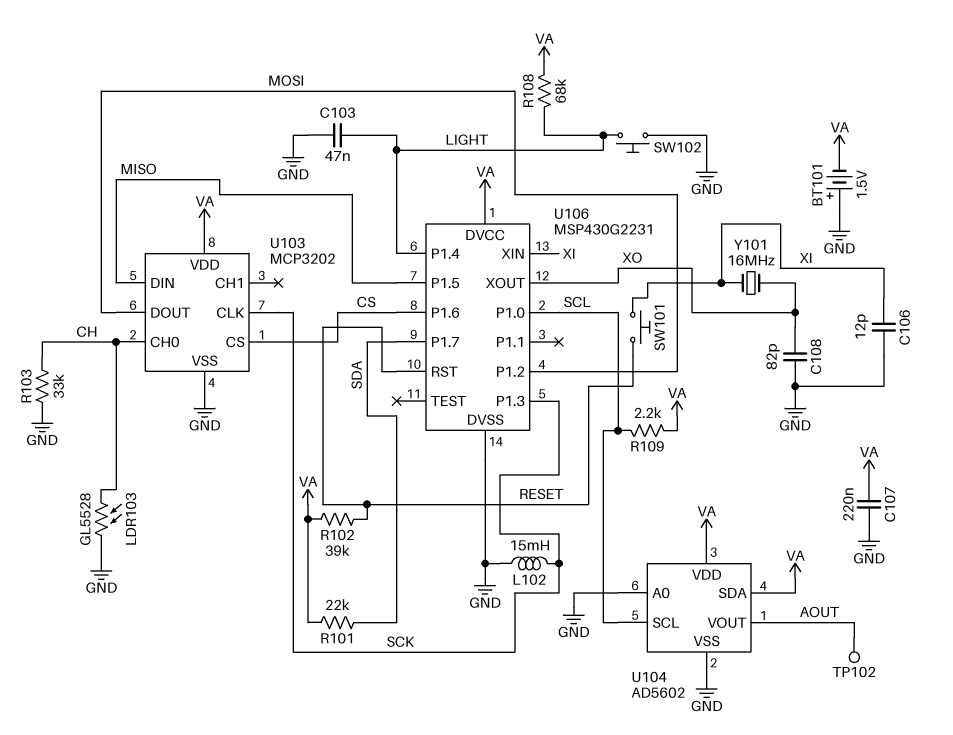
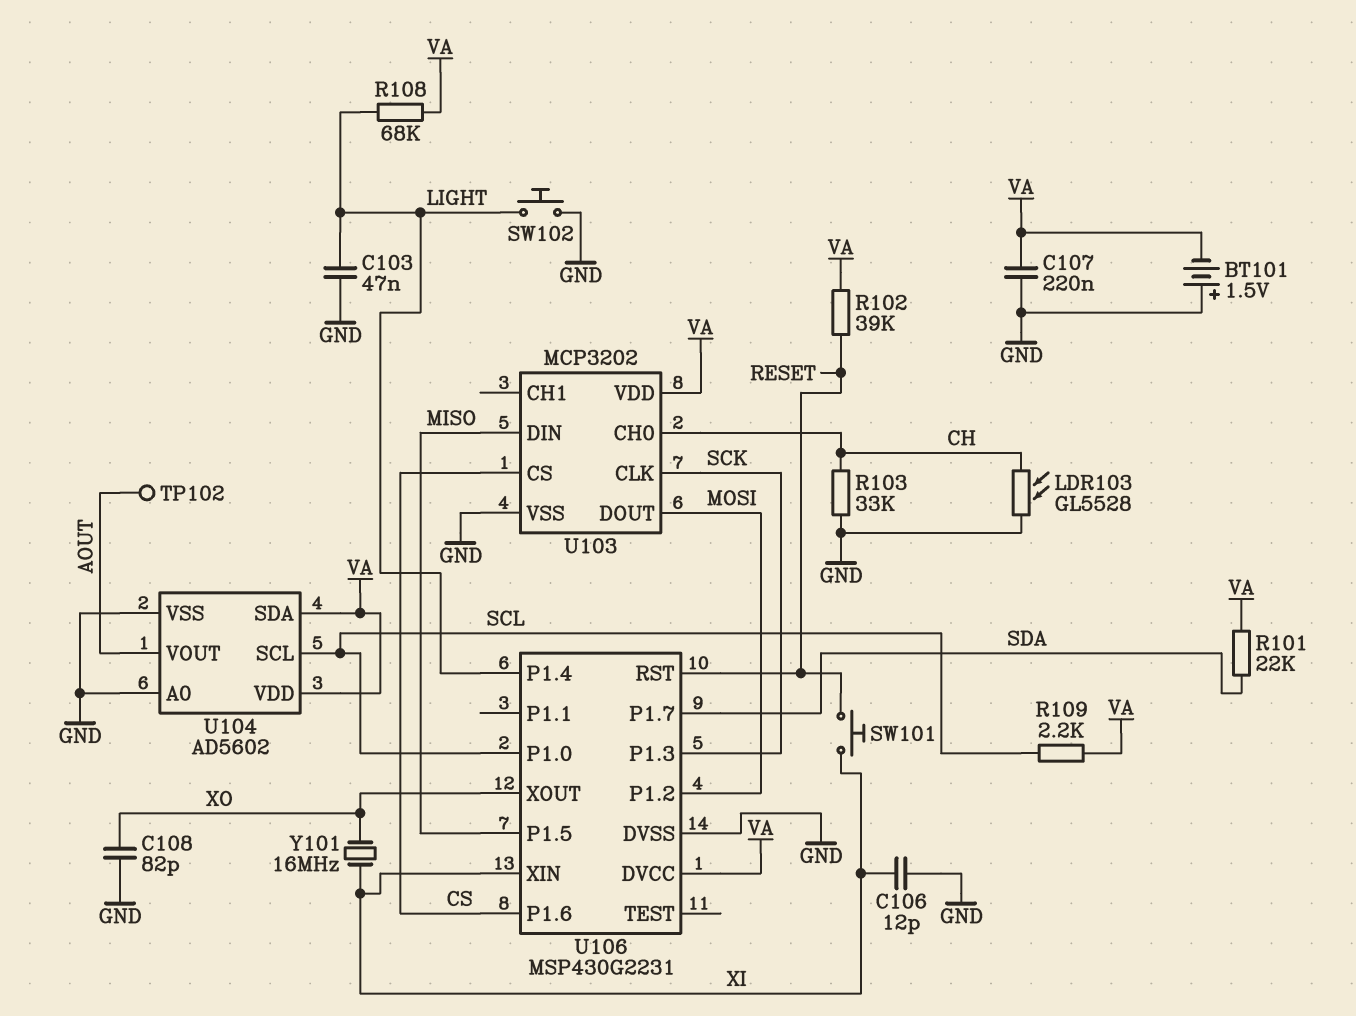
L102: 15mH (GND, SCK) -> none

